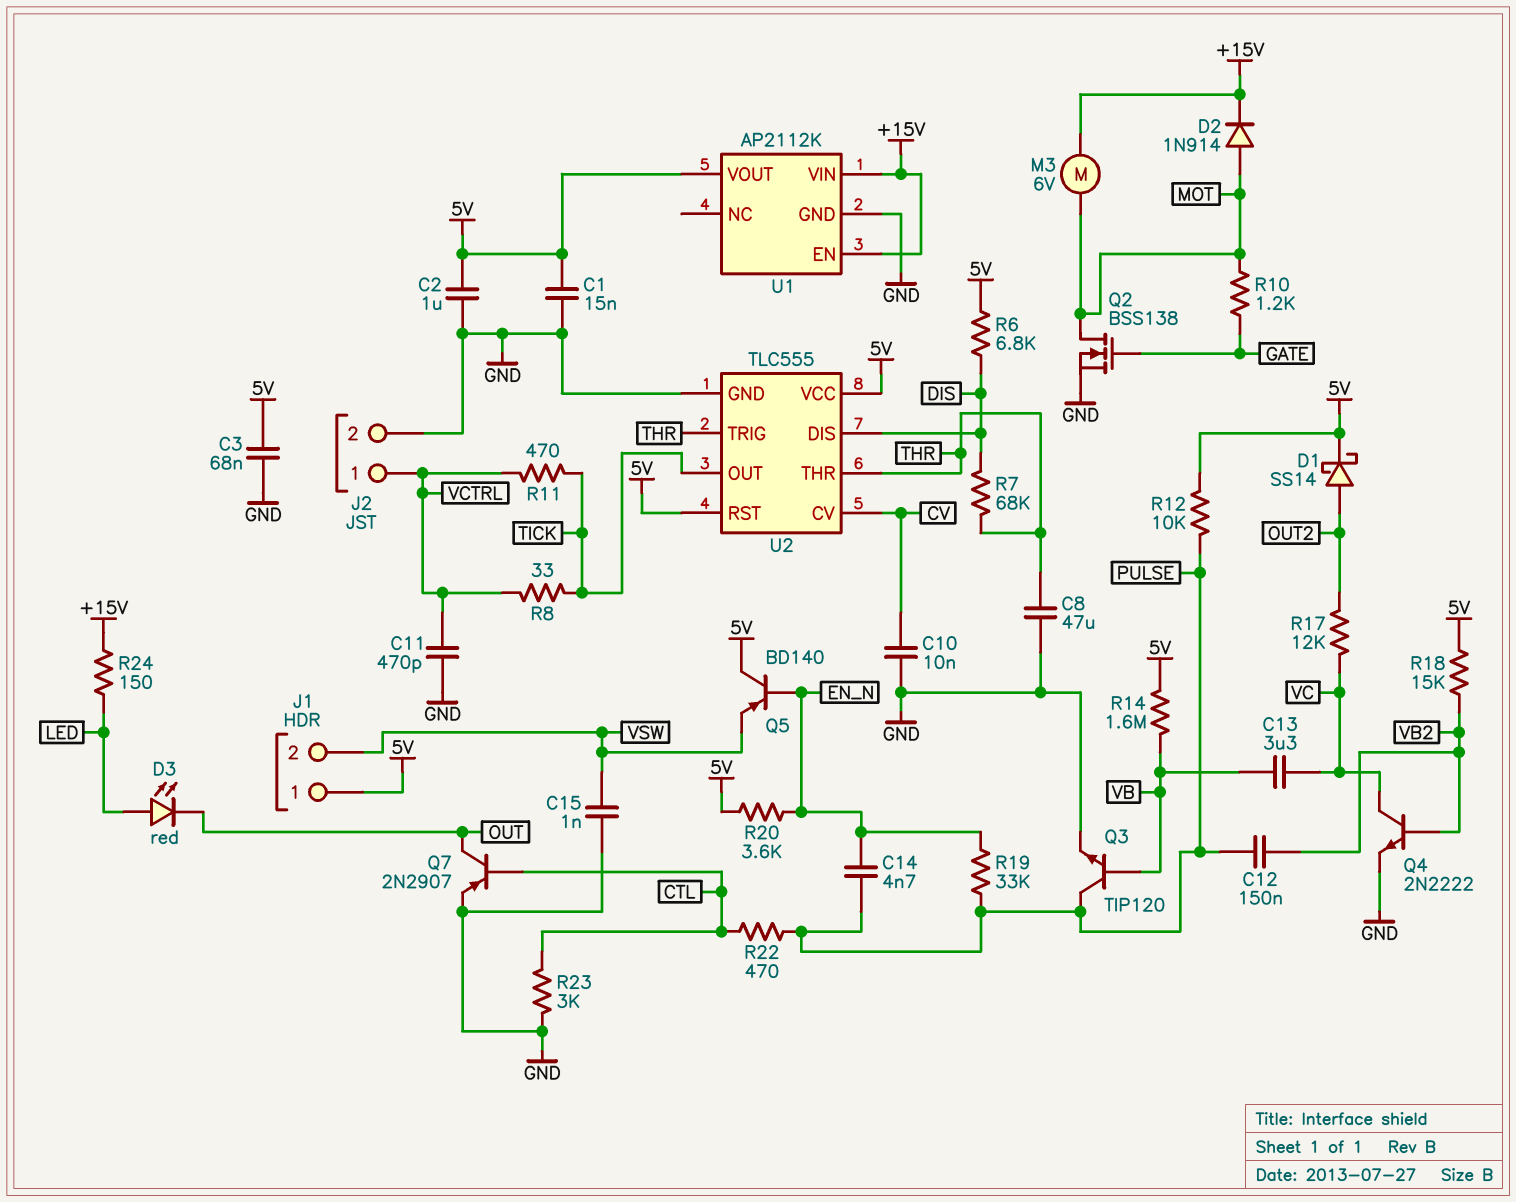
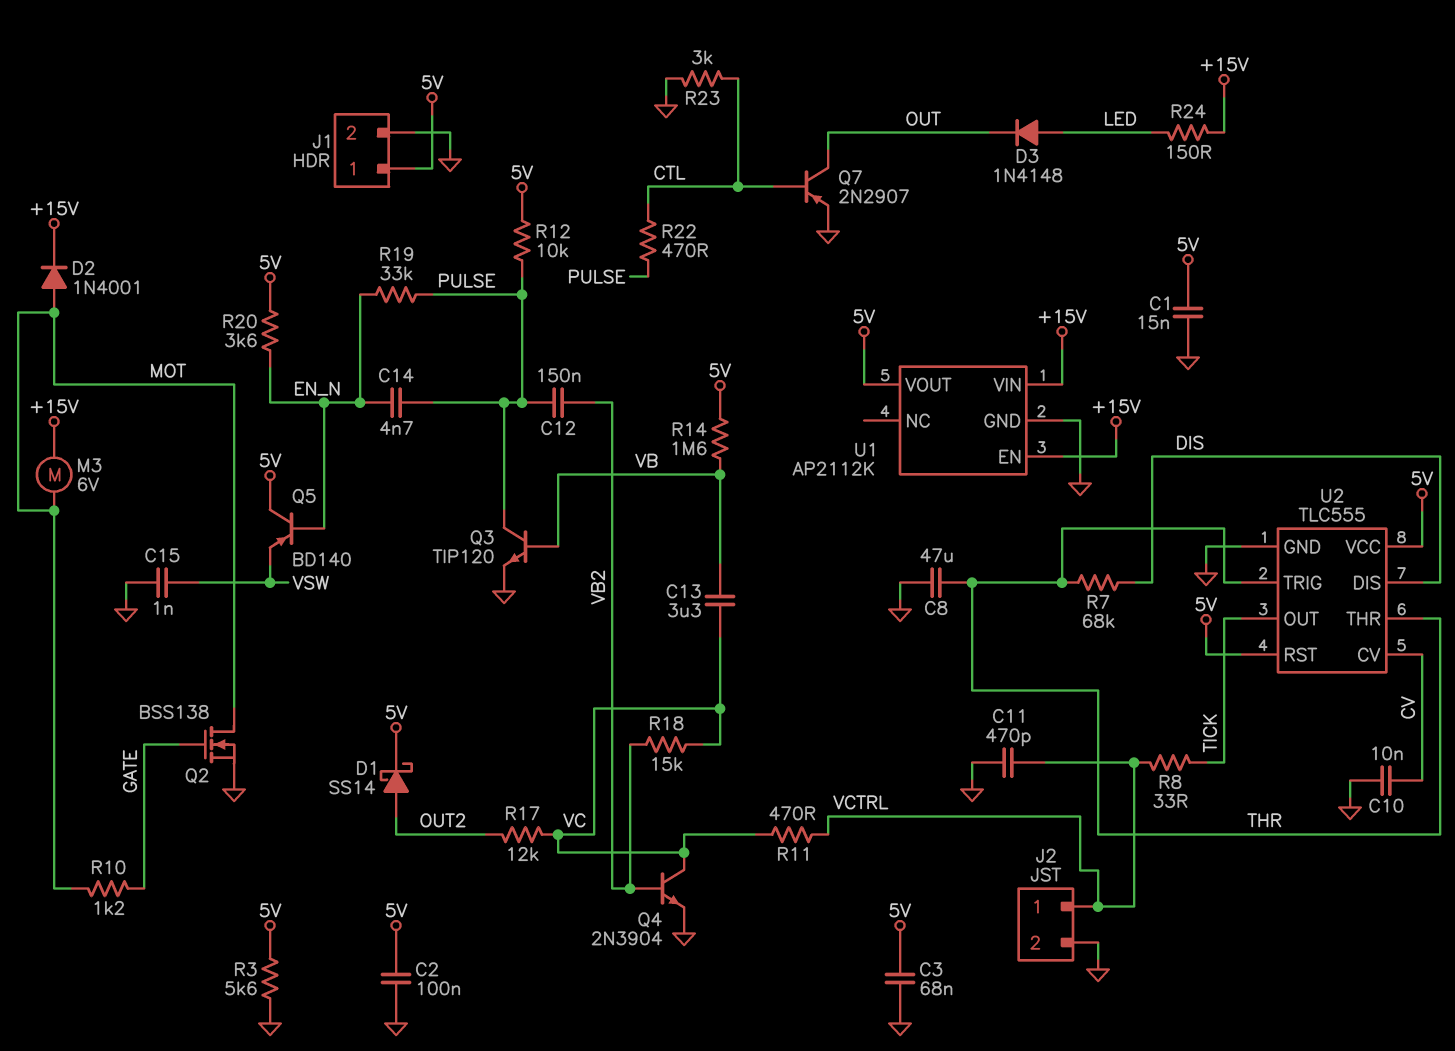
C2: 1uF (5V, GND) -> 100nF (5V, GND)
D2: diode 1N914 (A MOT, K +15V) -> diode 1N4001 (A MOT, K +15V)
D3: LED red (A LED, K OUT) -> diode 1N4148 (A LED, K OUT)
J1 pin 2: VSW -> GND
Q4: NPN 2N2222 (B VB2, C VC, E GND) -> NPN 2N3904 (B VB2, C VC, E GND)
R3: none -> 5.6k (5V, GND)
R6: 6.8k (5V, DIS) -> none
R11: 470 (TICK, VCTRL) -> 470 (VC, VCTRL)
R18: 15k (5V, VB2) -> 15k (VB2, VC)

